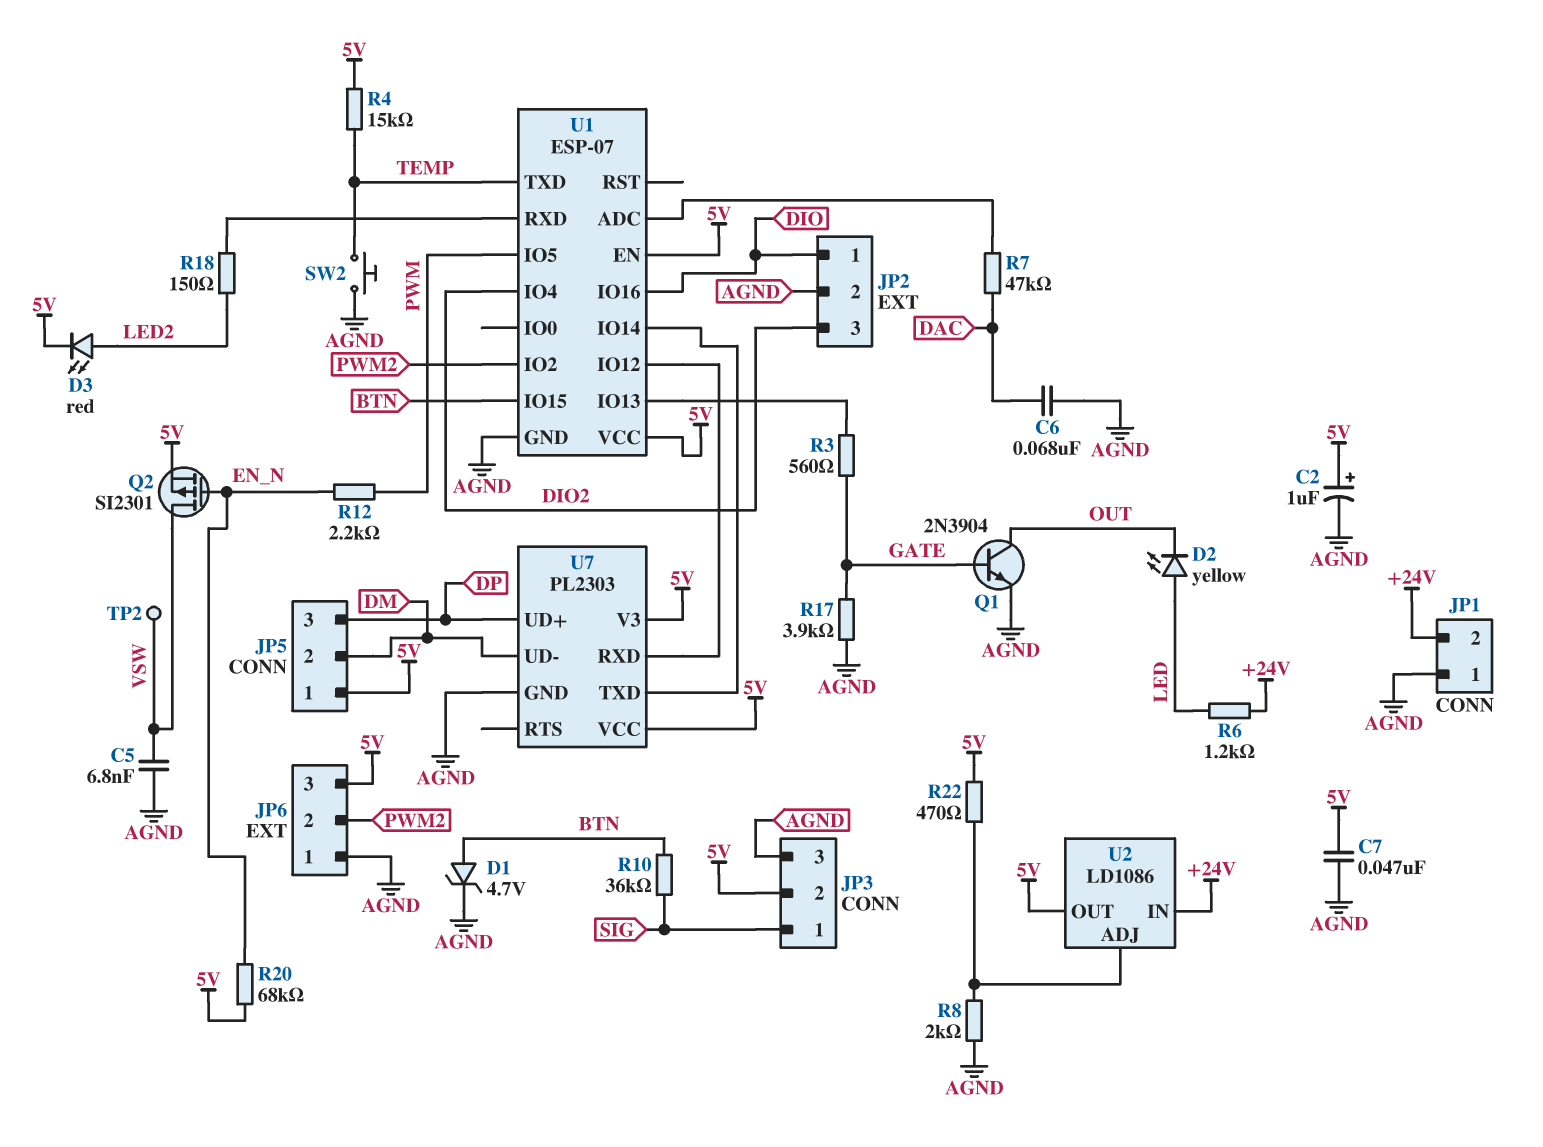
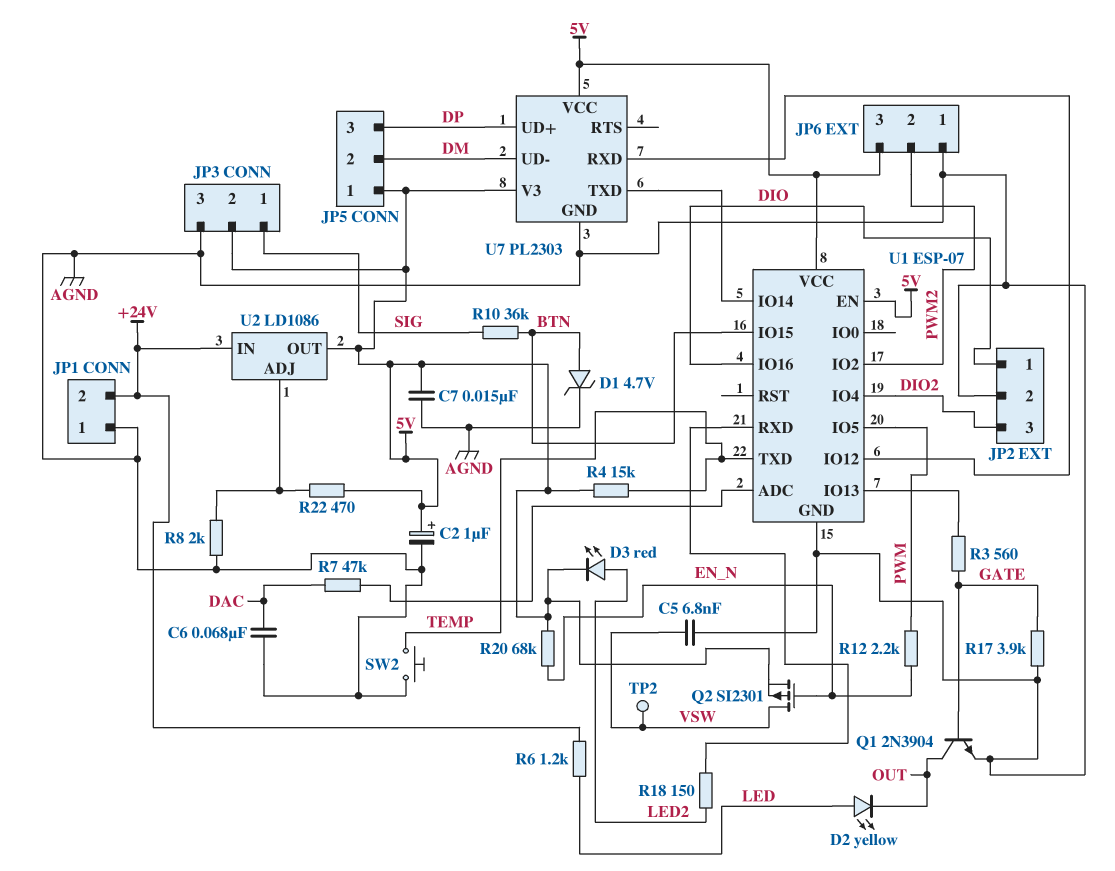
C7: 47nF (5V, AGND) -> 15nF (5V, AGND)

